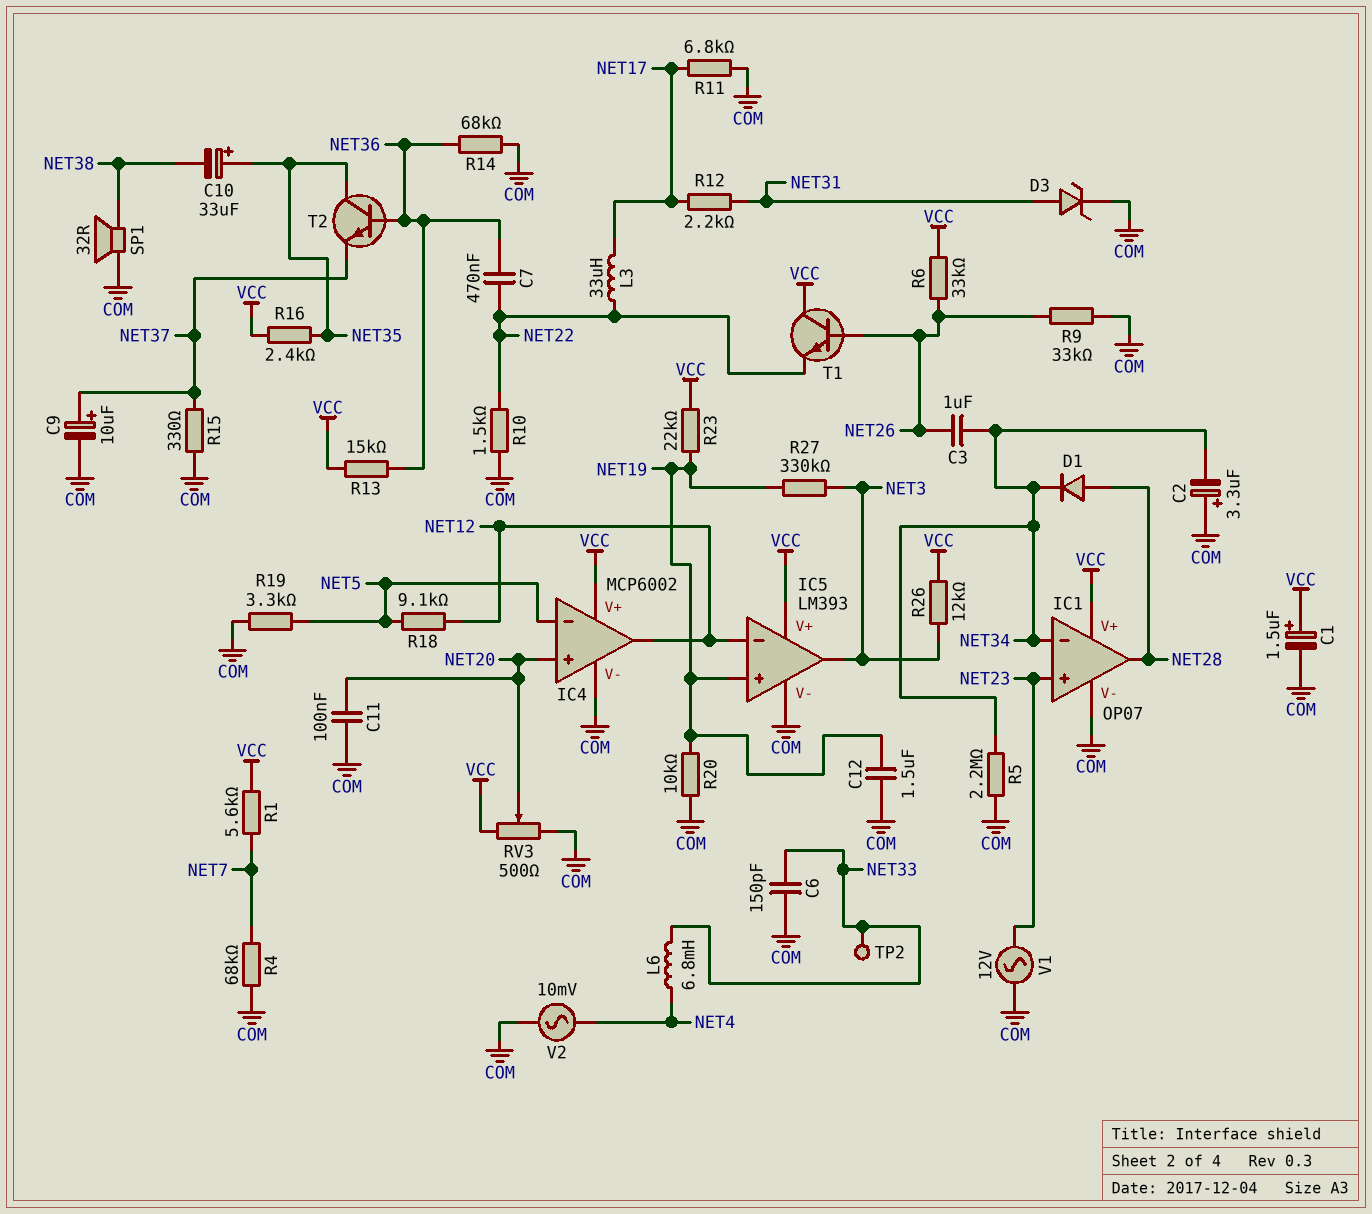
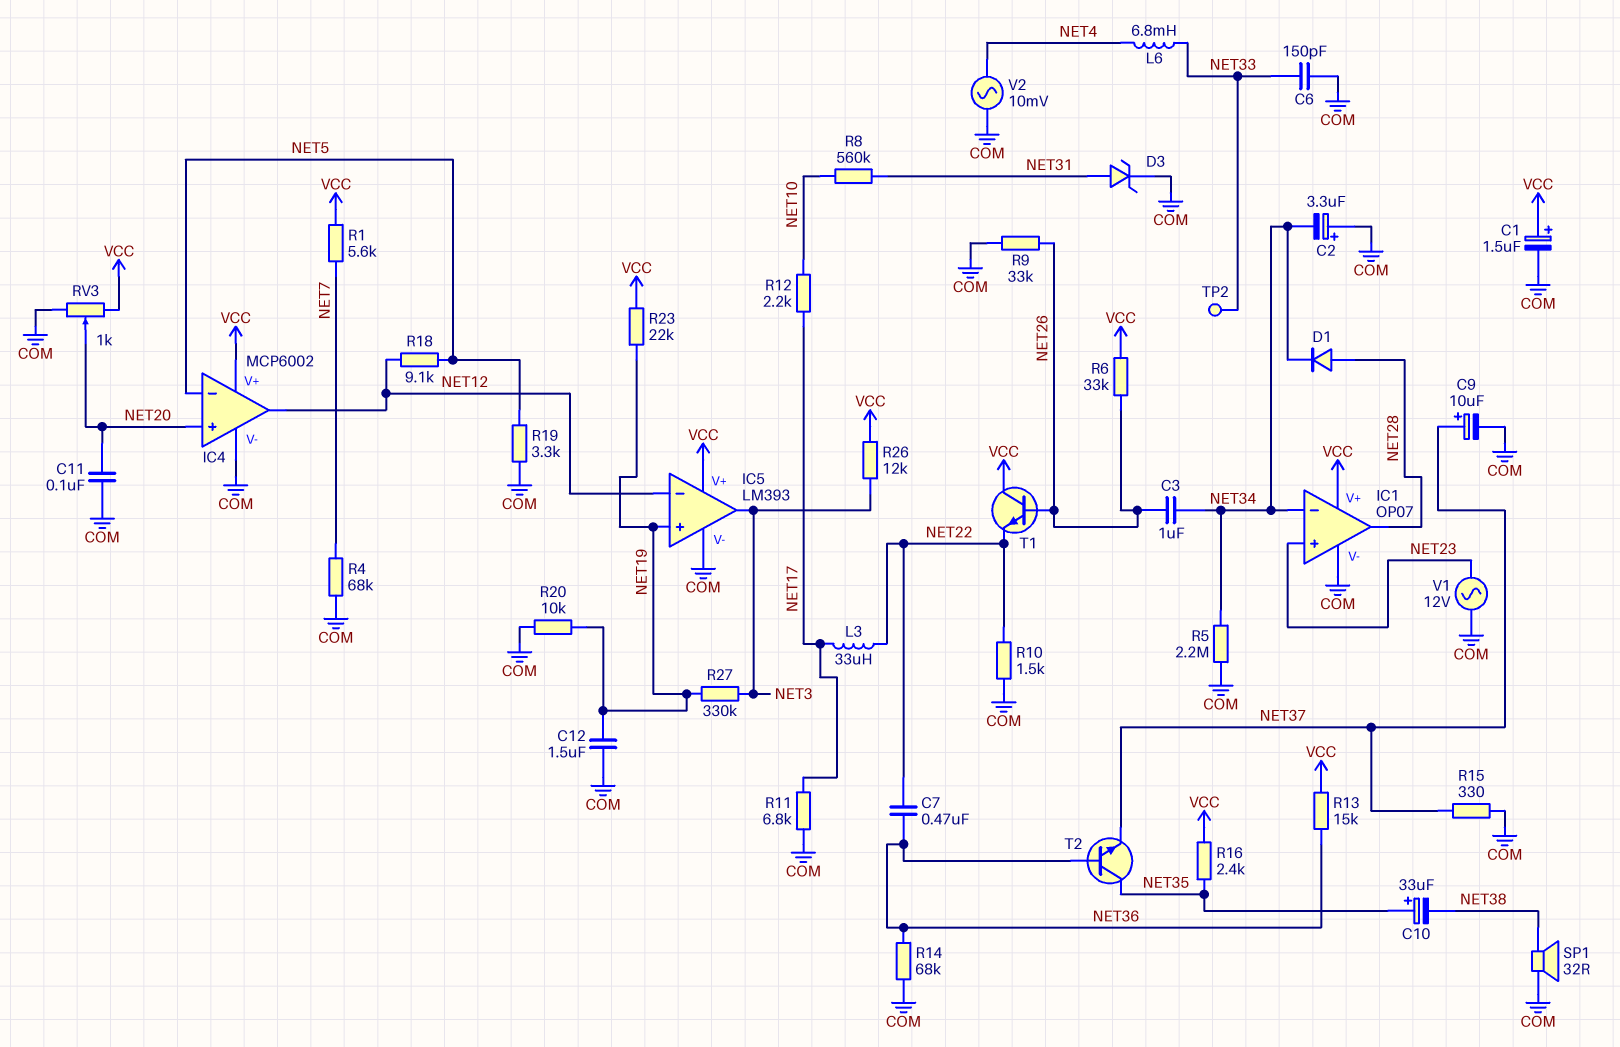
R8: none -> 560k (NET10, NET31)
R12: 2.2k (NET17, NET31) -> 2.2k (NET10, NET17)
RV3: 500 (COM, VCC, wiper NET20) -> 1k (COM, VCC, wiper NET20)

